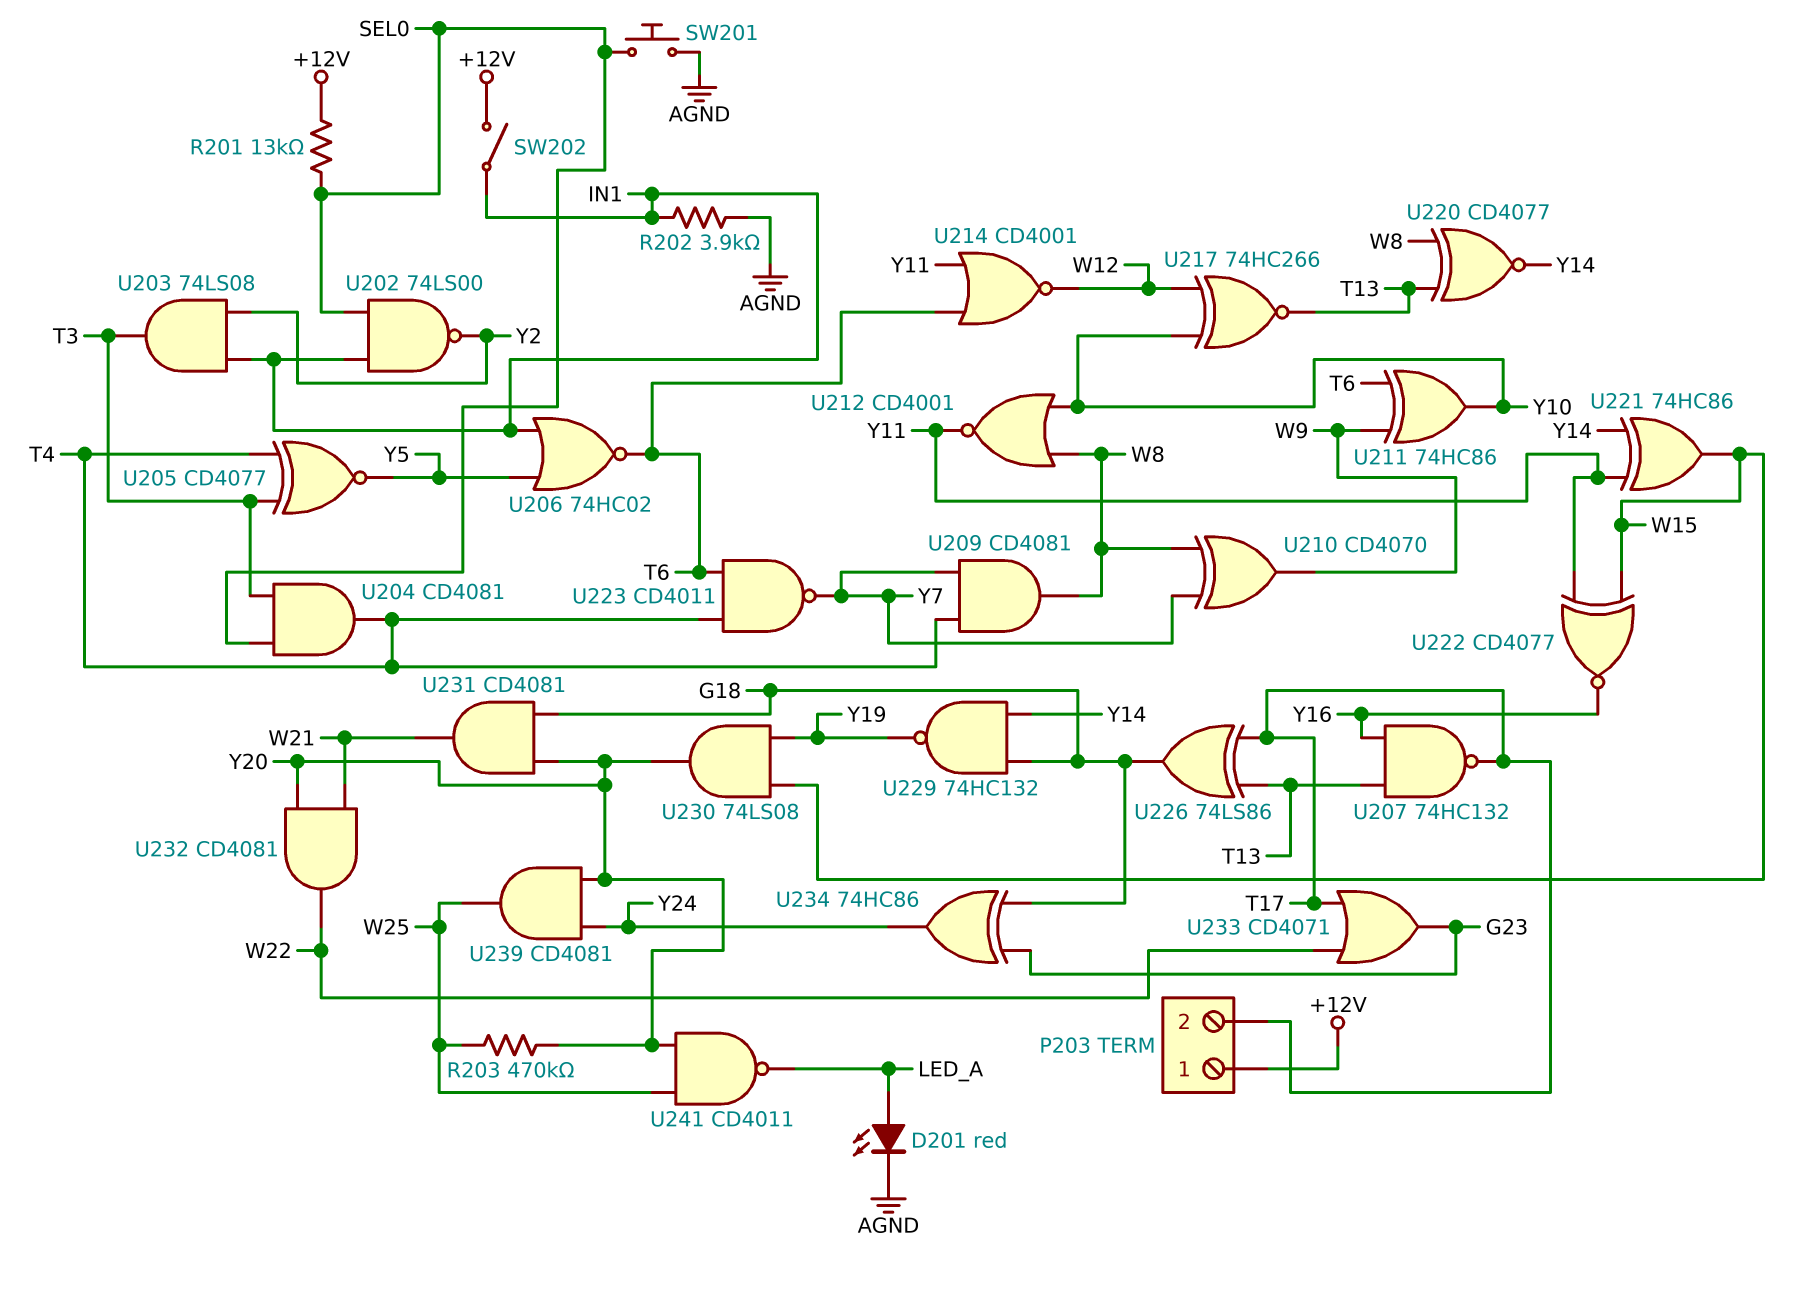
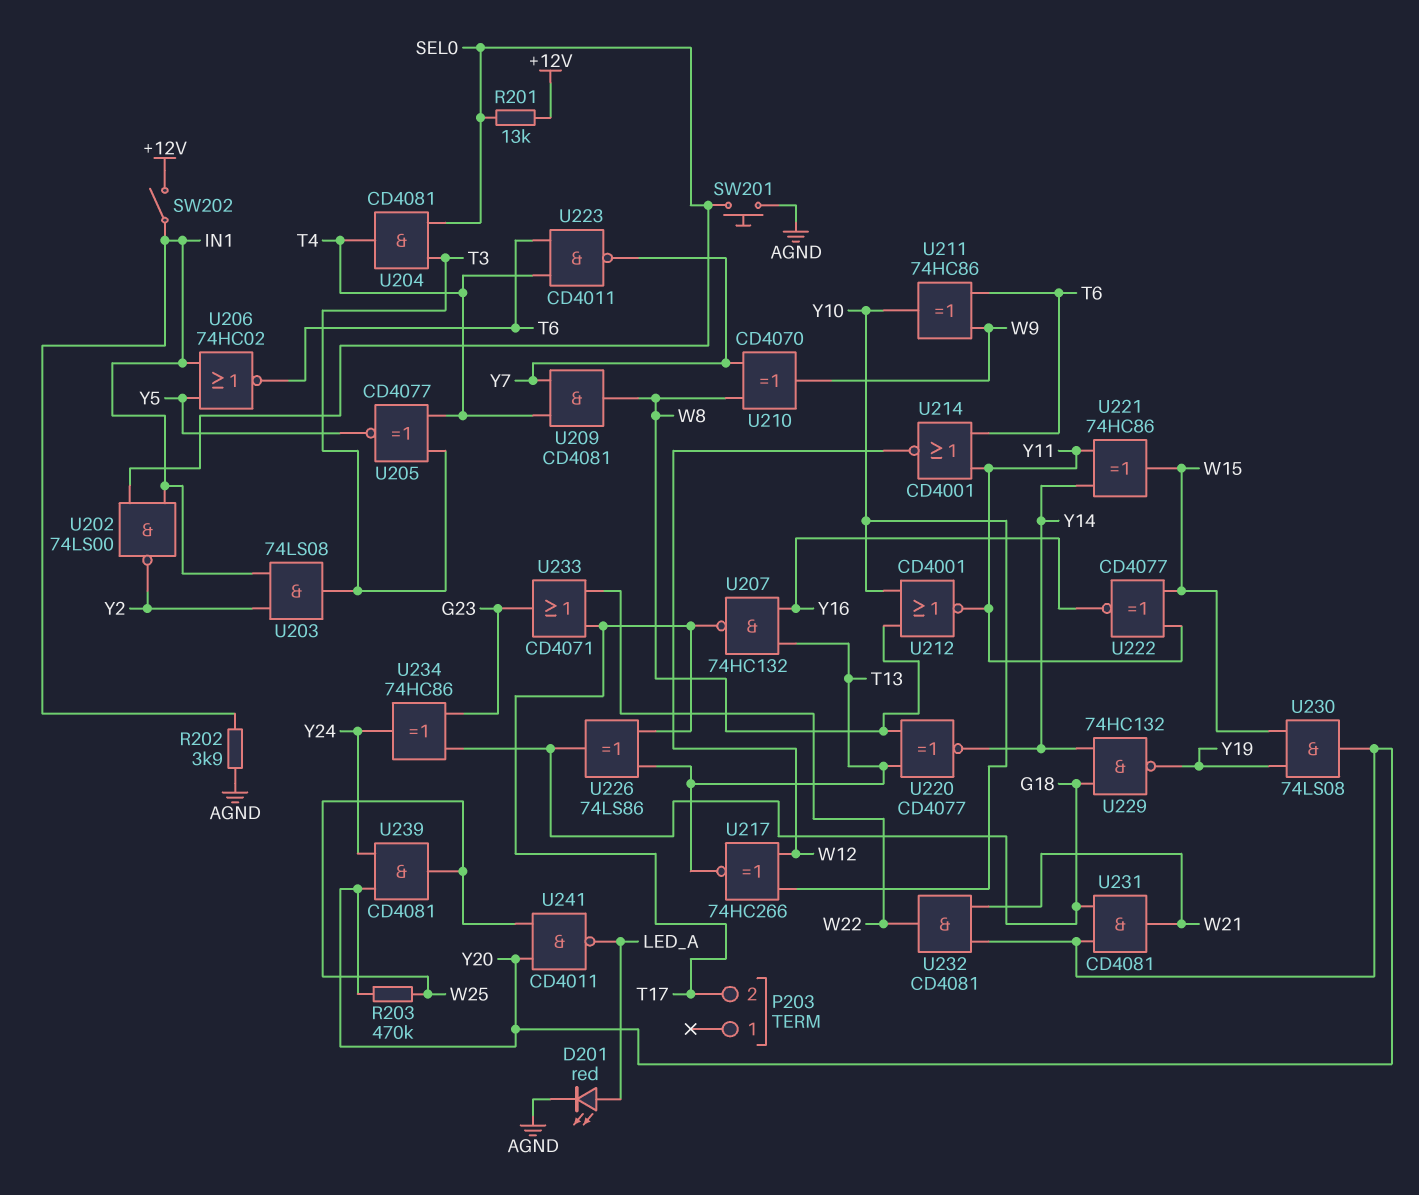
P203 pin 1: +12V -> none

